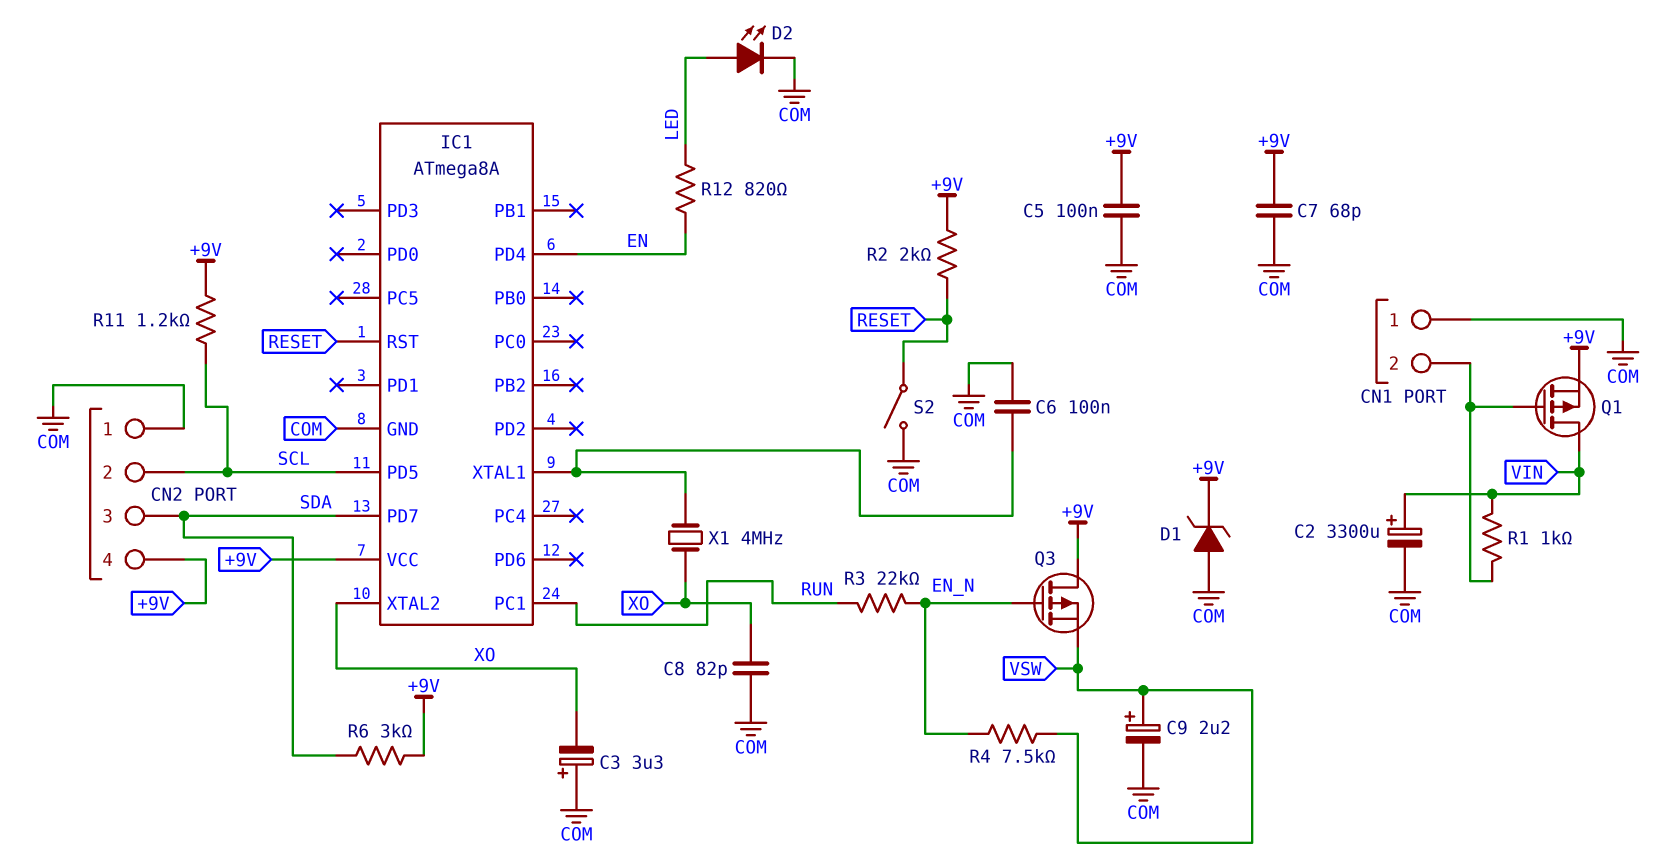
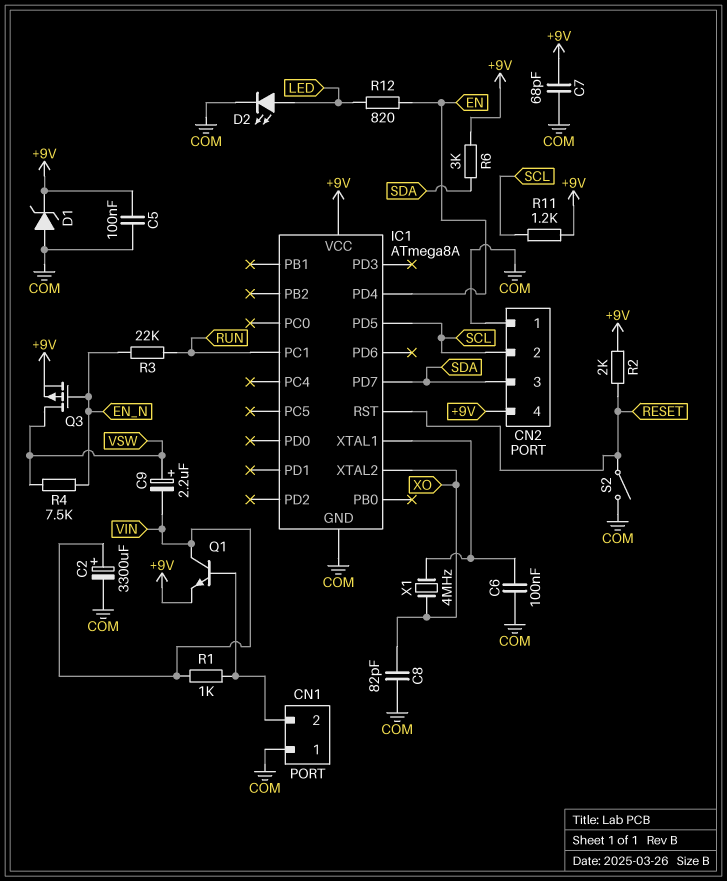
C3: 3.3uF (plus COM, minus XO) -> none
C9: 2.2uF (plus VSW, minus COM) -> 2.2uF (plus VSW, minus VIN)
Q1: PMOS (G CN1/2, D VIN, S +9V) -> NPN (B CN1/2, C VIN, E +9V)
Q3: PMOS (G EN_N, D +9V, S VSW) -> PMOS (G EN_N, D VSW, S +9V)

